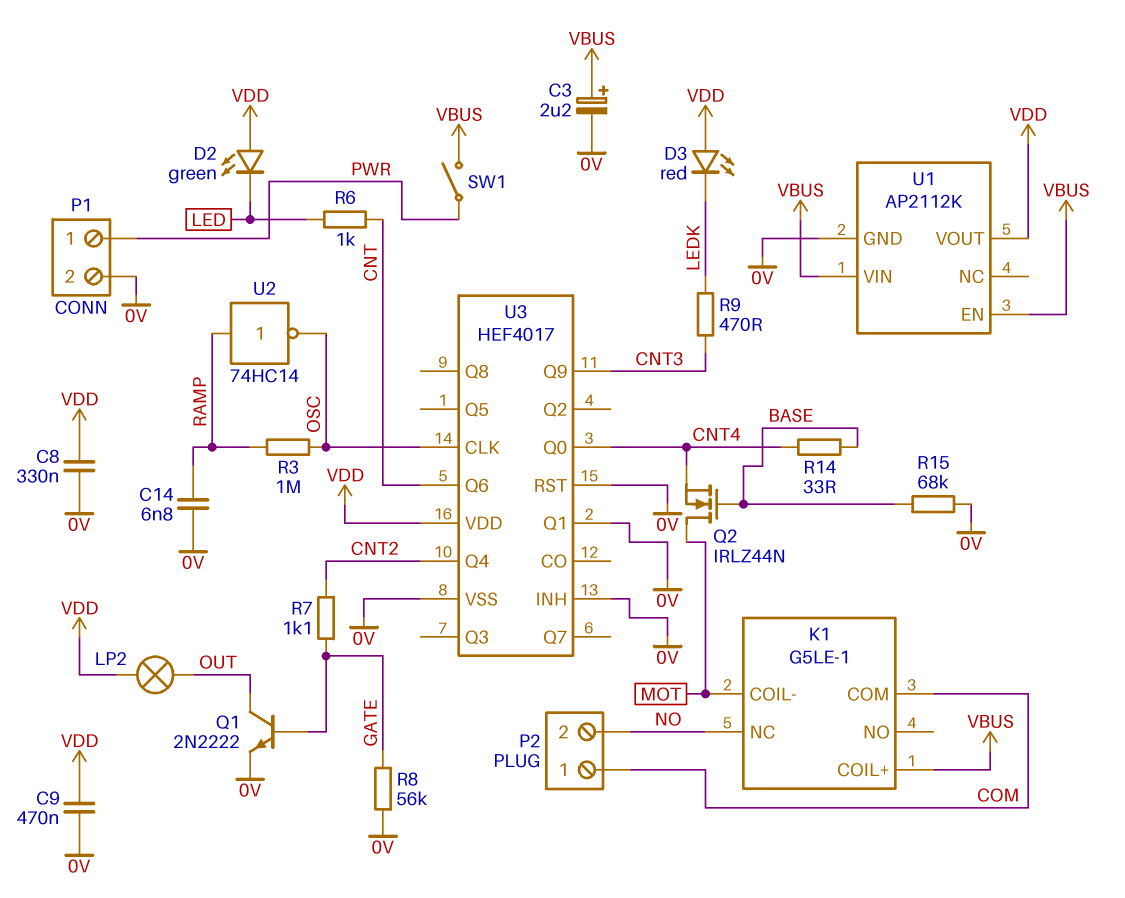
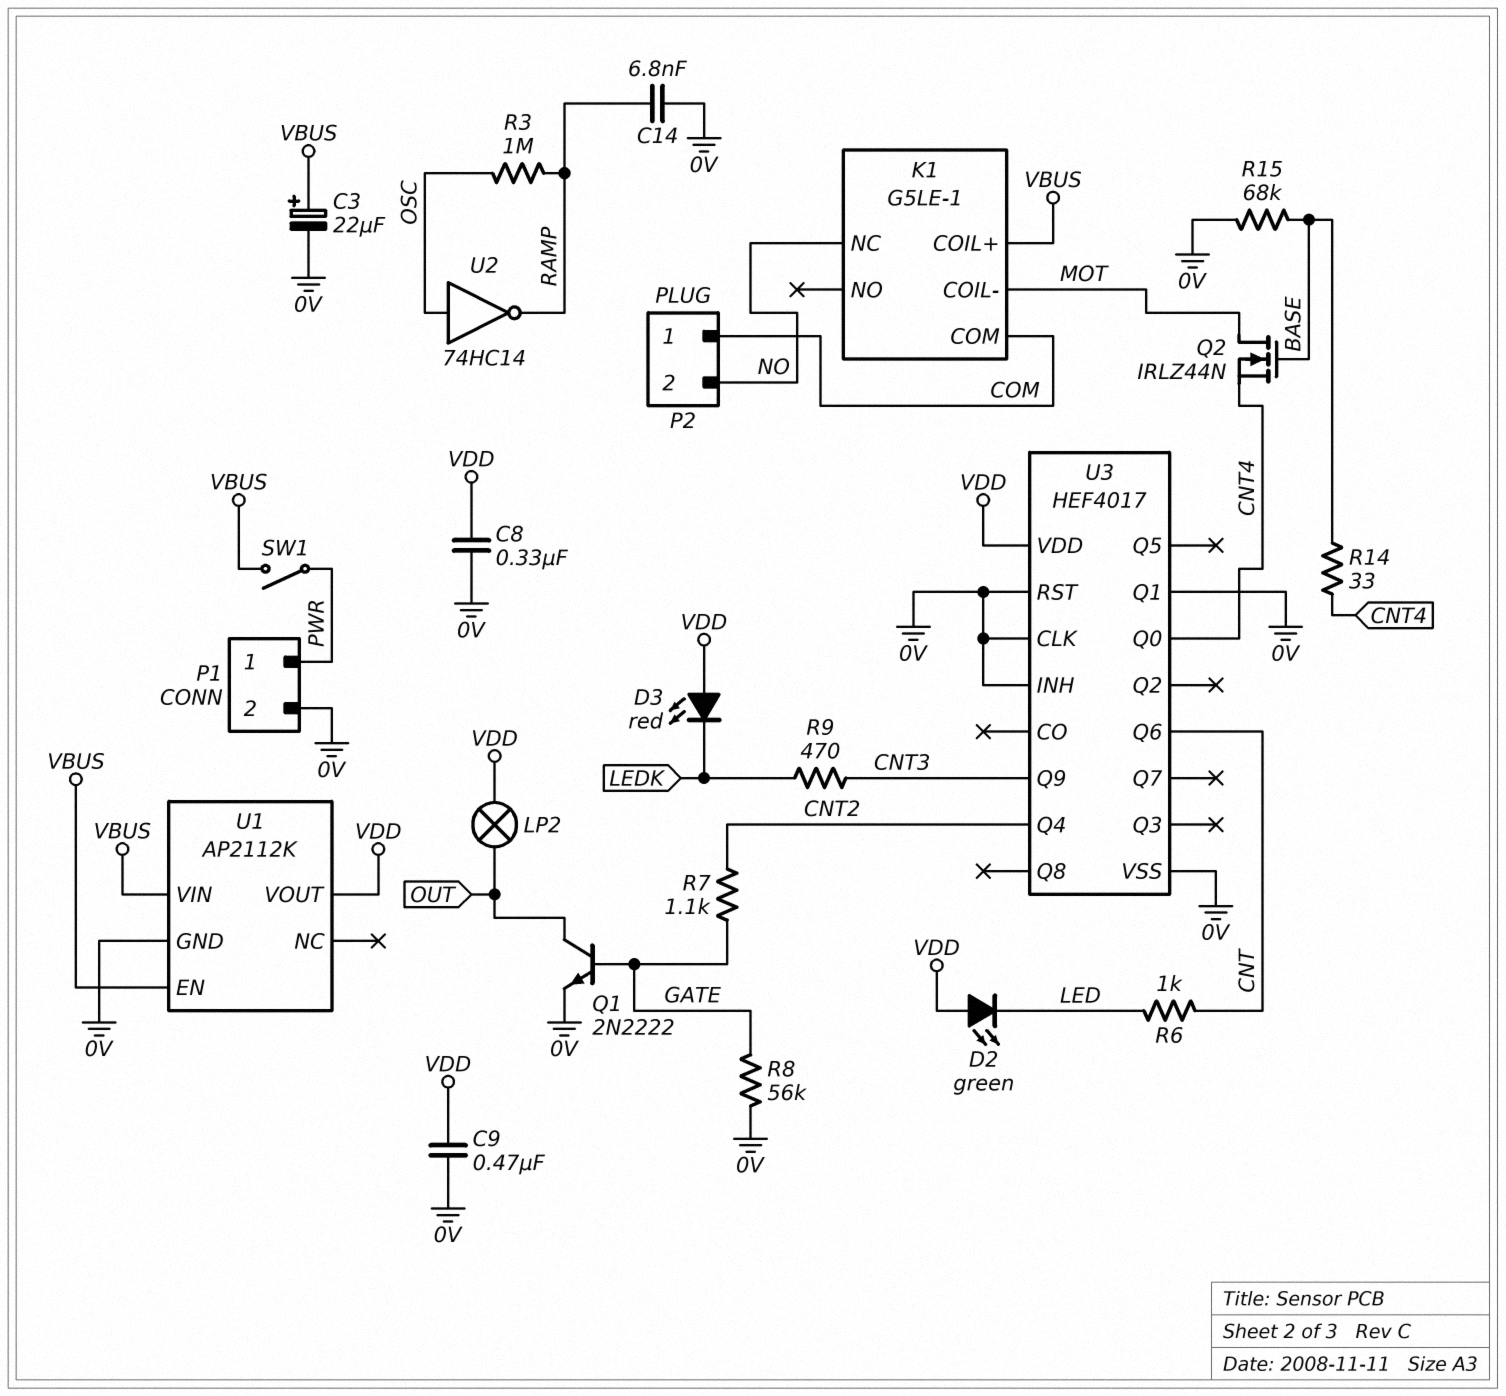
C3: 2.2uF (plus VBUS, minus 0V) -> 22uF (plus VBUS, minus 0V)
U2: NOT 74HC14 (in RAMP, out OSC) -> NOT 74HC14 (in OSC, out RAMP)
U3 pin CLK: OSC -> 0V

